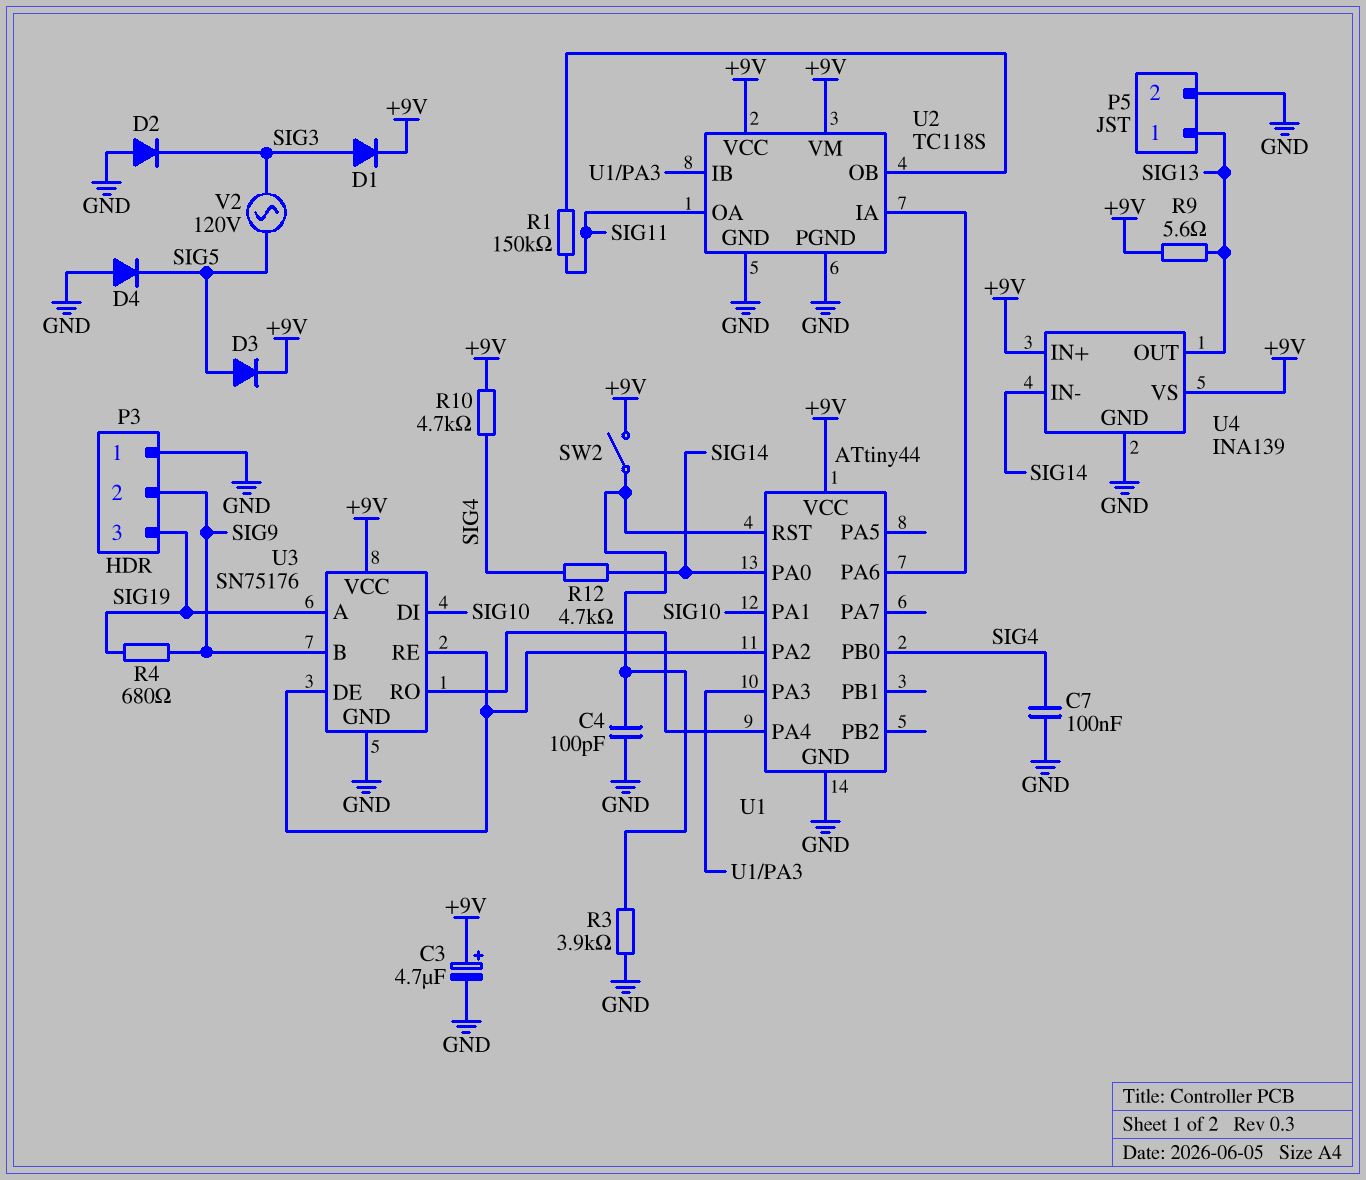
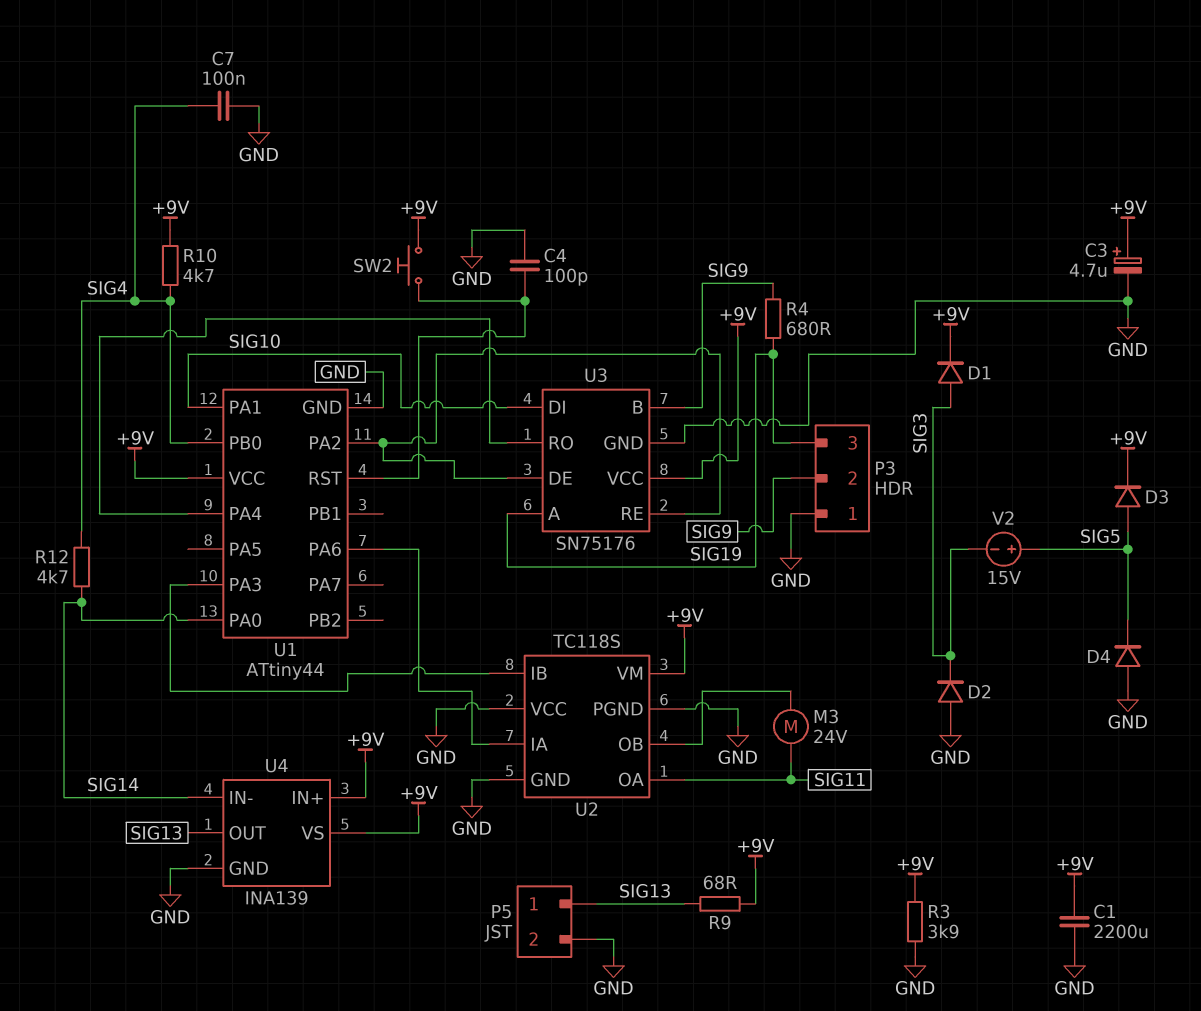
C1: none -> 2200uF (+9V, GND)
M3: none -> motor 24V (SIG11, U2/OB)
R1: 150k (SIG11, U2/OB) -> none
R3: 3.9k (GND, U1/RST) -> 3.9k (+9V, GND)
R9: 5.6 (+9V, SIG13) -> 68 (+9V, SIG13)
SW2: switch (+9V, U1/RST) -> button (+9V, U1/RST)
U2 pin VCC: +9V -> GND
V2: AC 120V (SIG3, SIG5) -> 15V (plus SIG5, minus SIG3)

